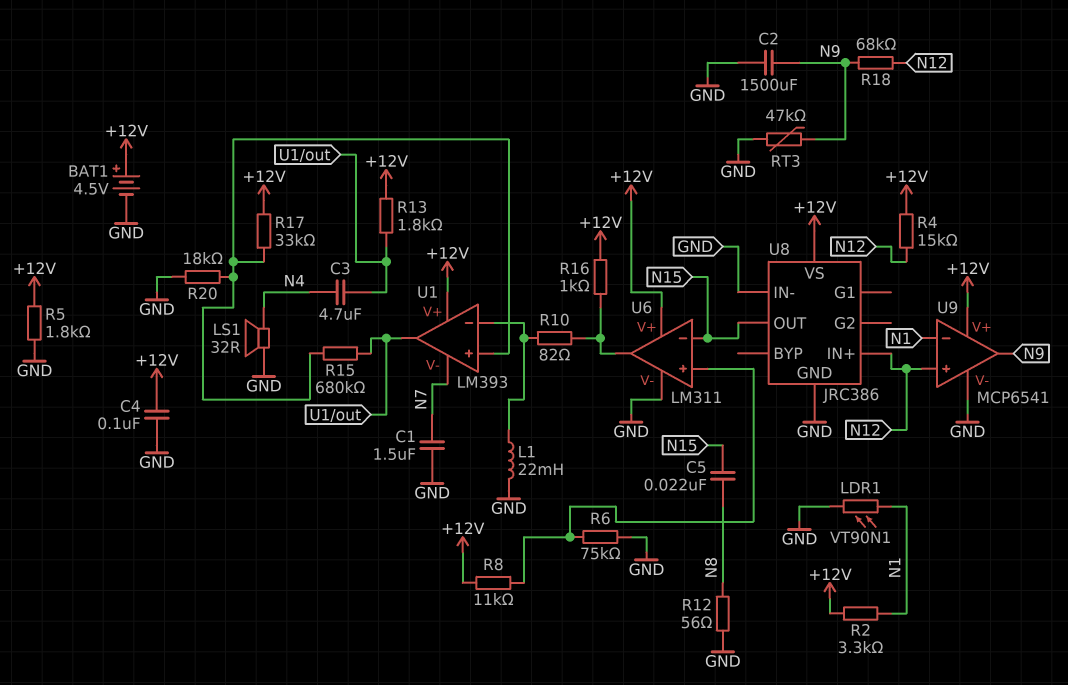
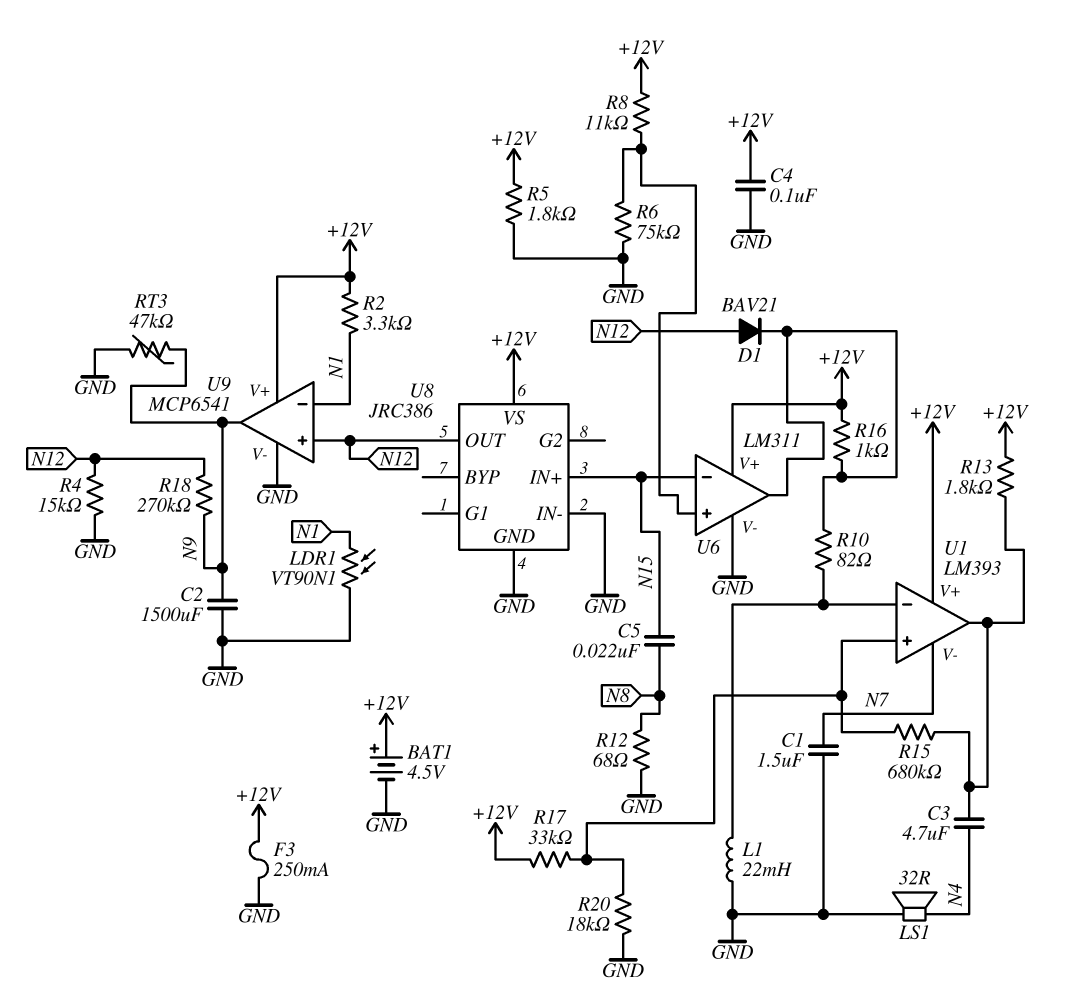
D1: none -> diode BAV21 (A N12, K U6/out)
F3: none -> 250mA (+12V, GND)
R4: 15k (+12V, N12) -> 15k (GND, N12)
R12: 56 (GND, N8) -> 68 (GND, N8)
R18: 68k (N9, N12) -> 270k (N9, N12)
U8 pin IN+: N12 -> N15
U8 pin OUT: N15 -> N12

